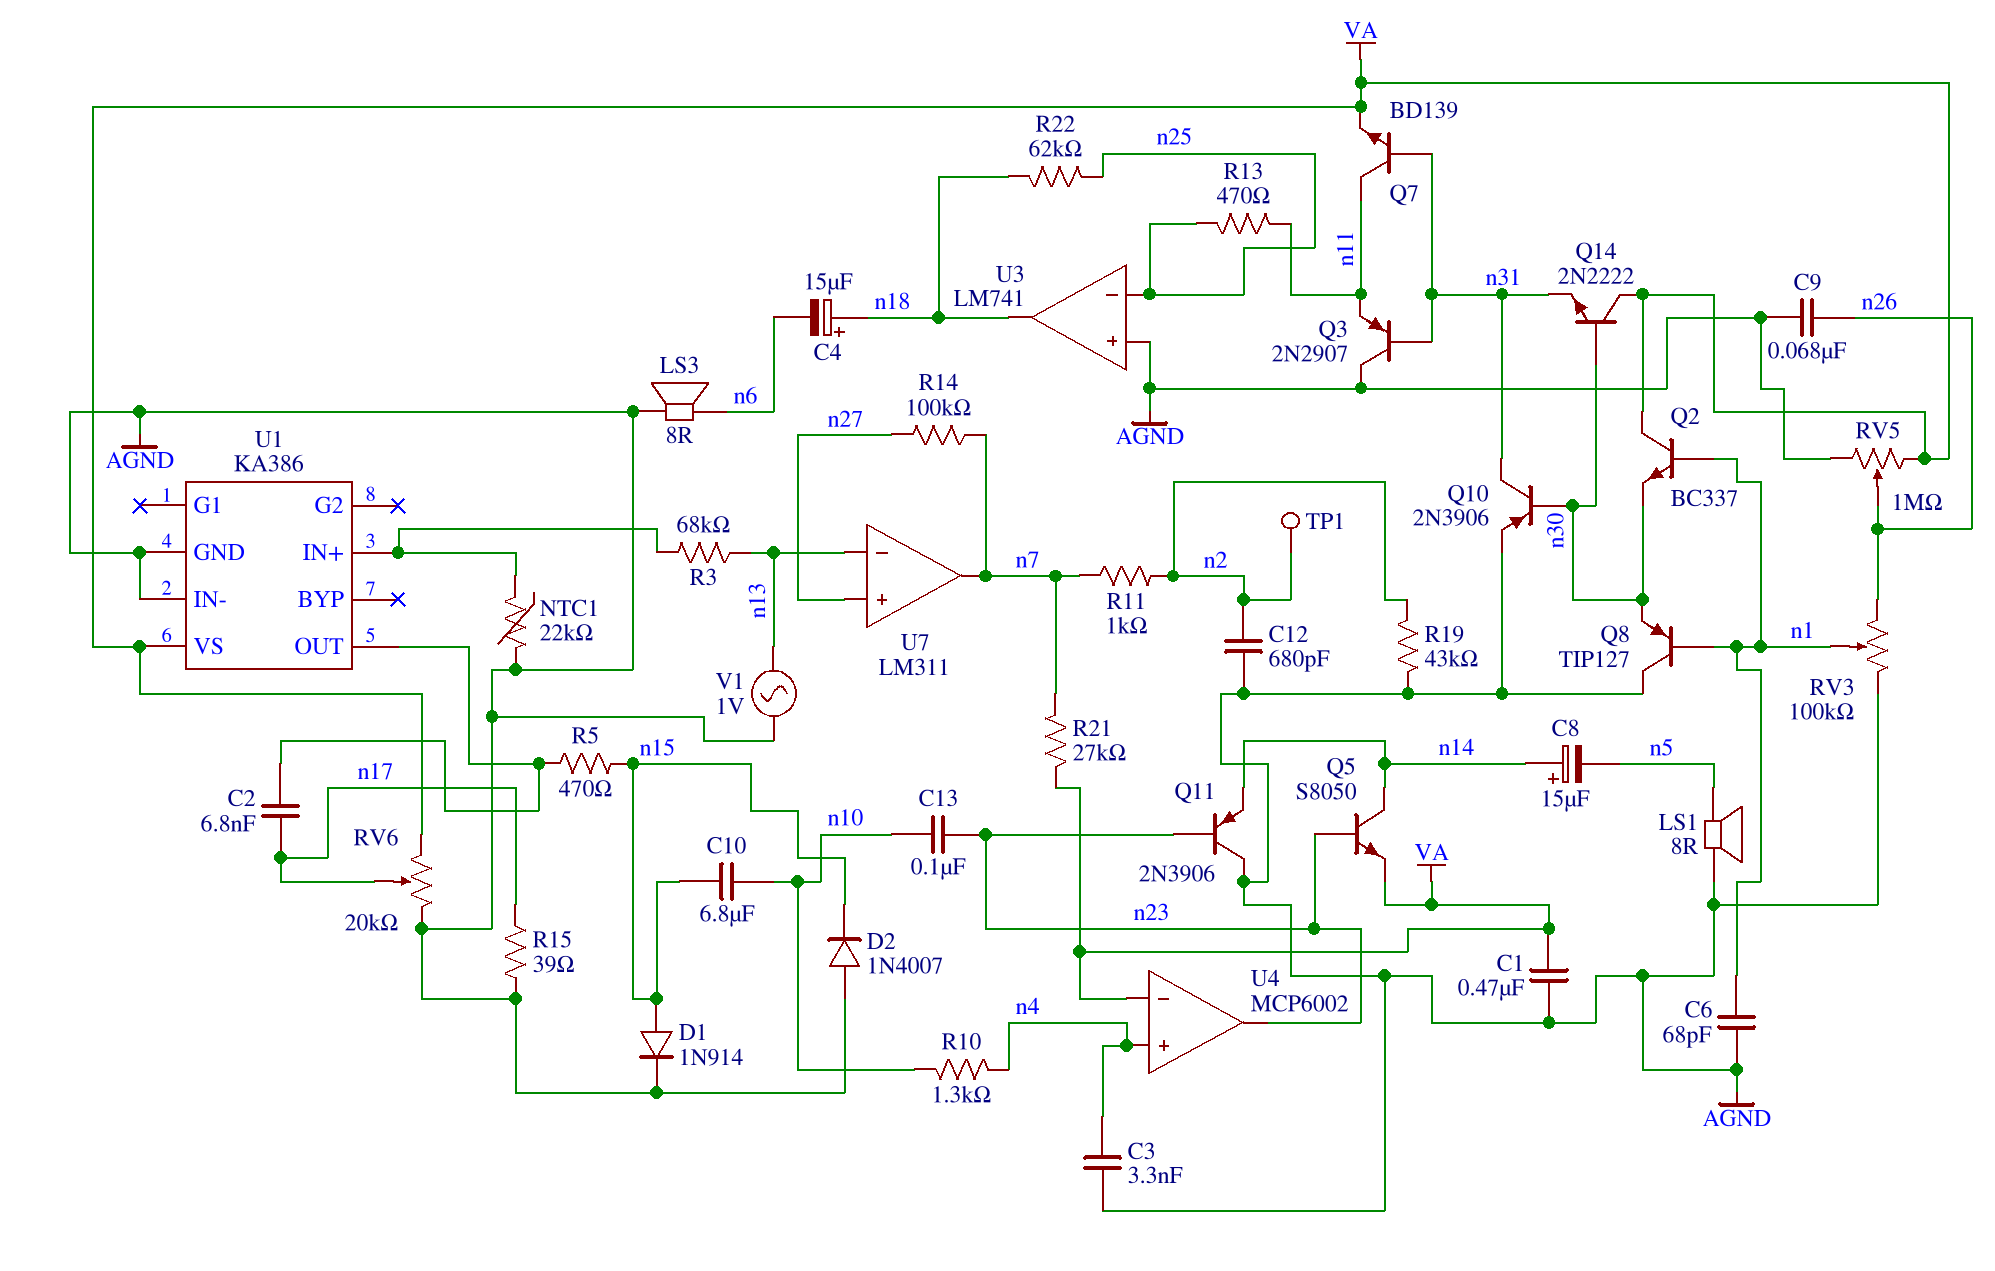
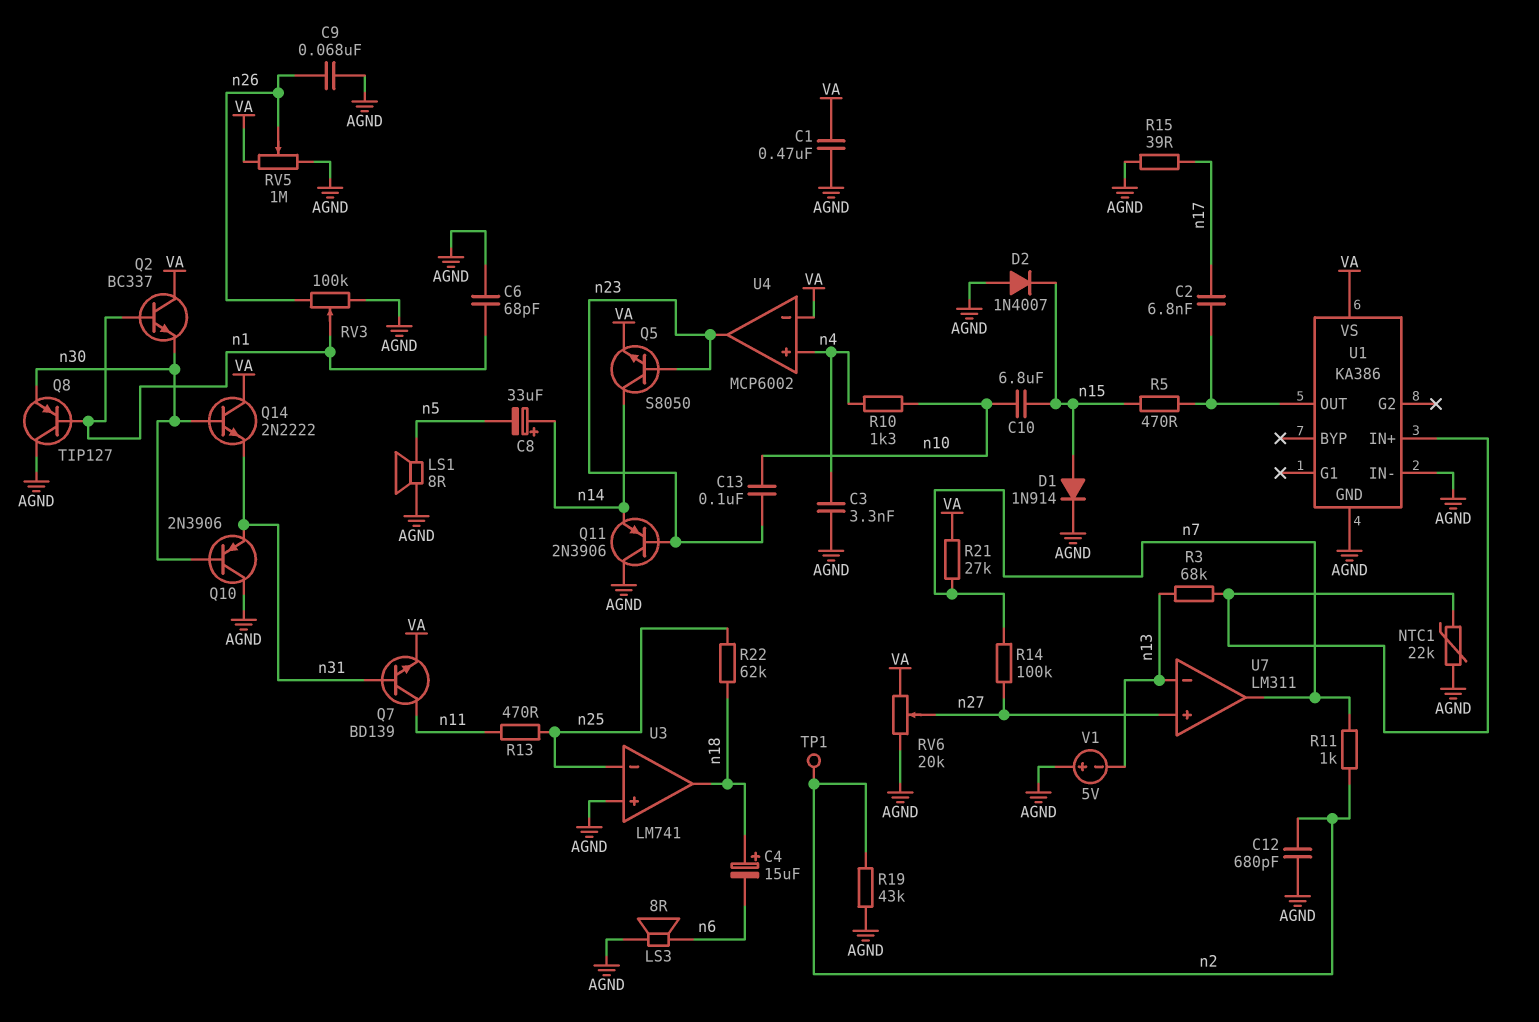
C8: 15uF (plus n14, minus n5) -> 33uF (plus n14, minus n5)
Q3: PNP 2N2907 (B n31, C AGND, E n11) -> none
Q10: PNP 2N3906 (B n30, C n31, E AGND) -> PNP 2N3906 (B n30, C AGND, E n31)
RV6: 20k (AGND, VA, wiper n17) -> 20k (AGND, VA, wiper n27)
V1: AC 1V (AGND, n13) -> 5V (plus AGND, minus n13)

